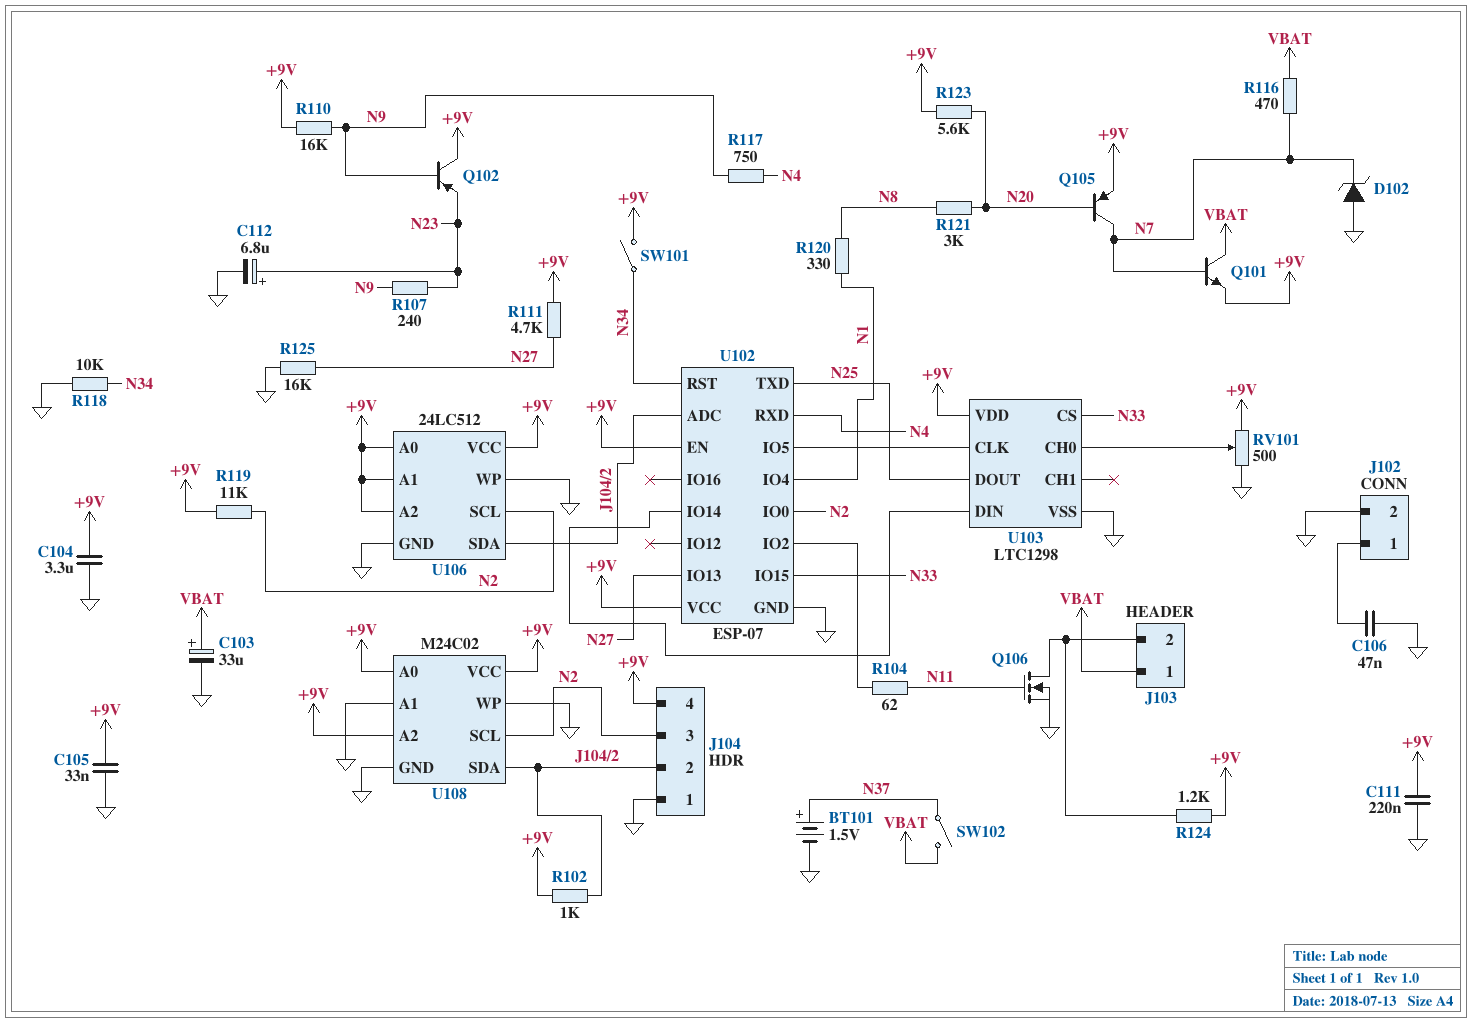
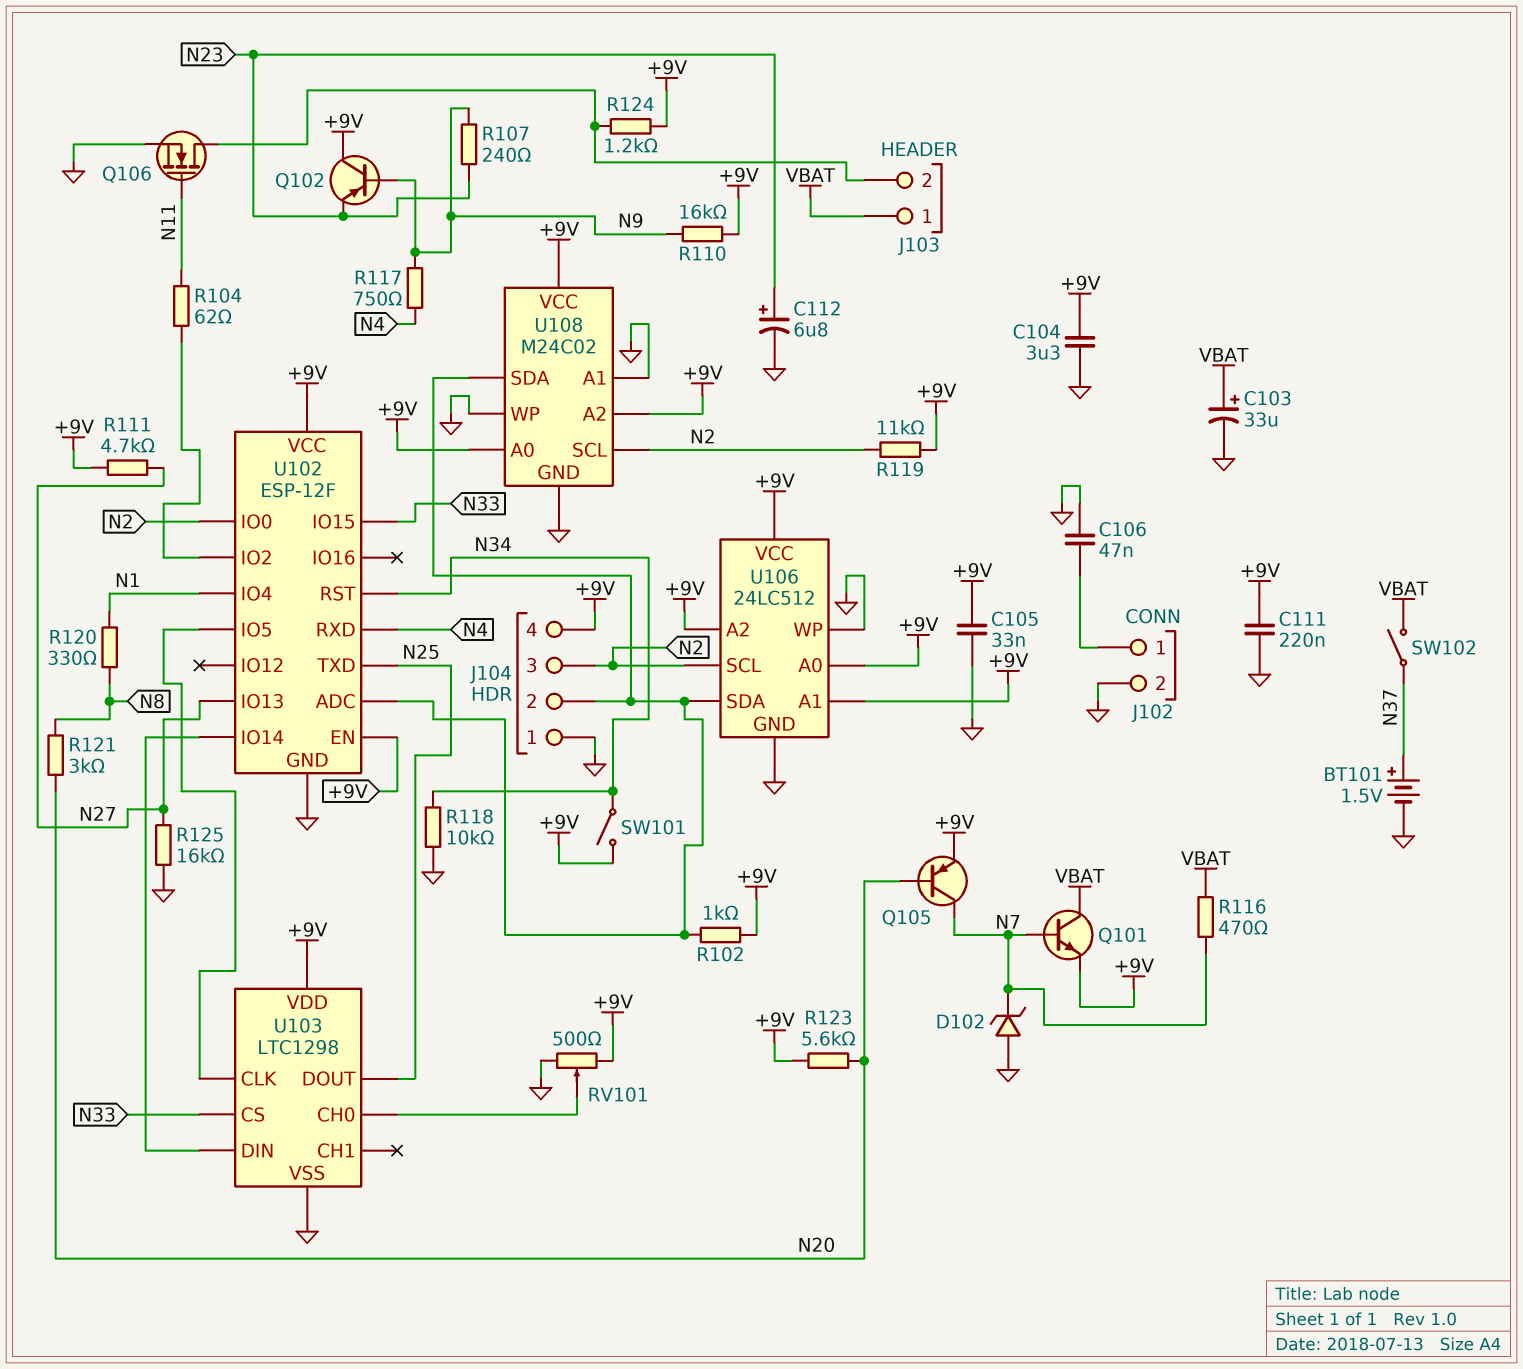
U102: ESP-07 -> ESP-12F

